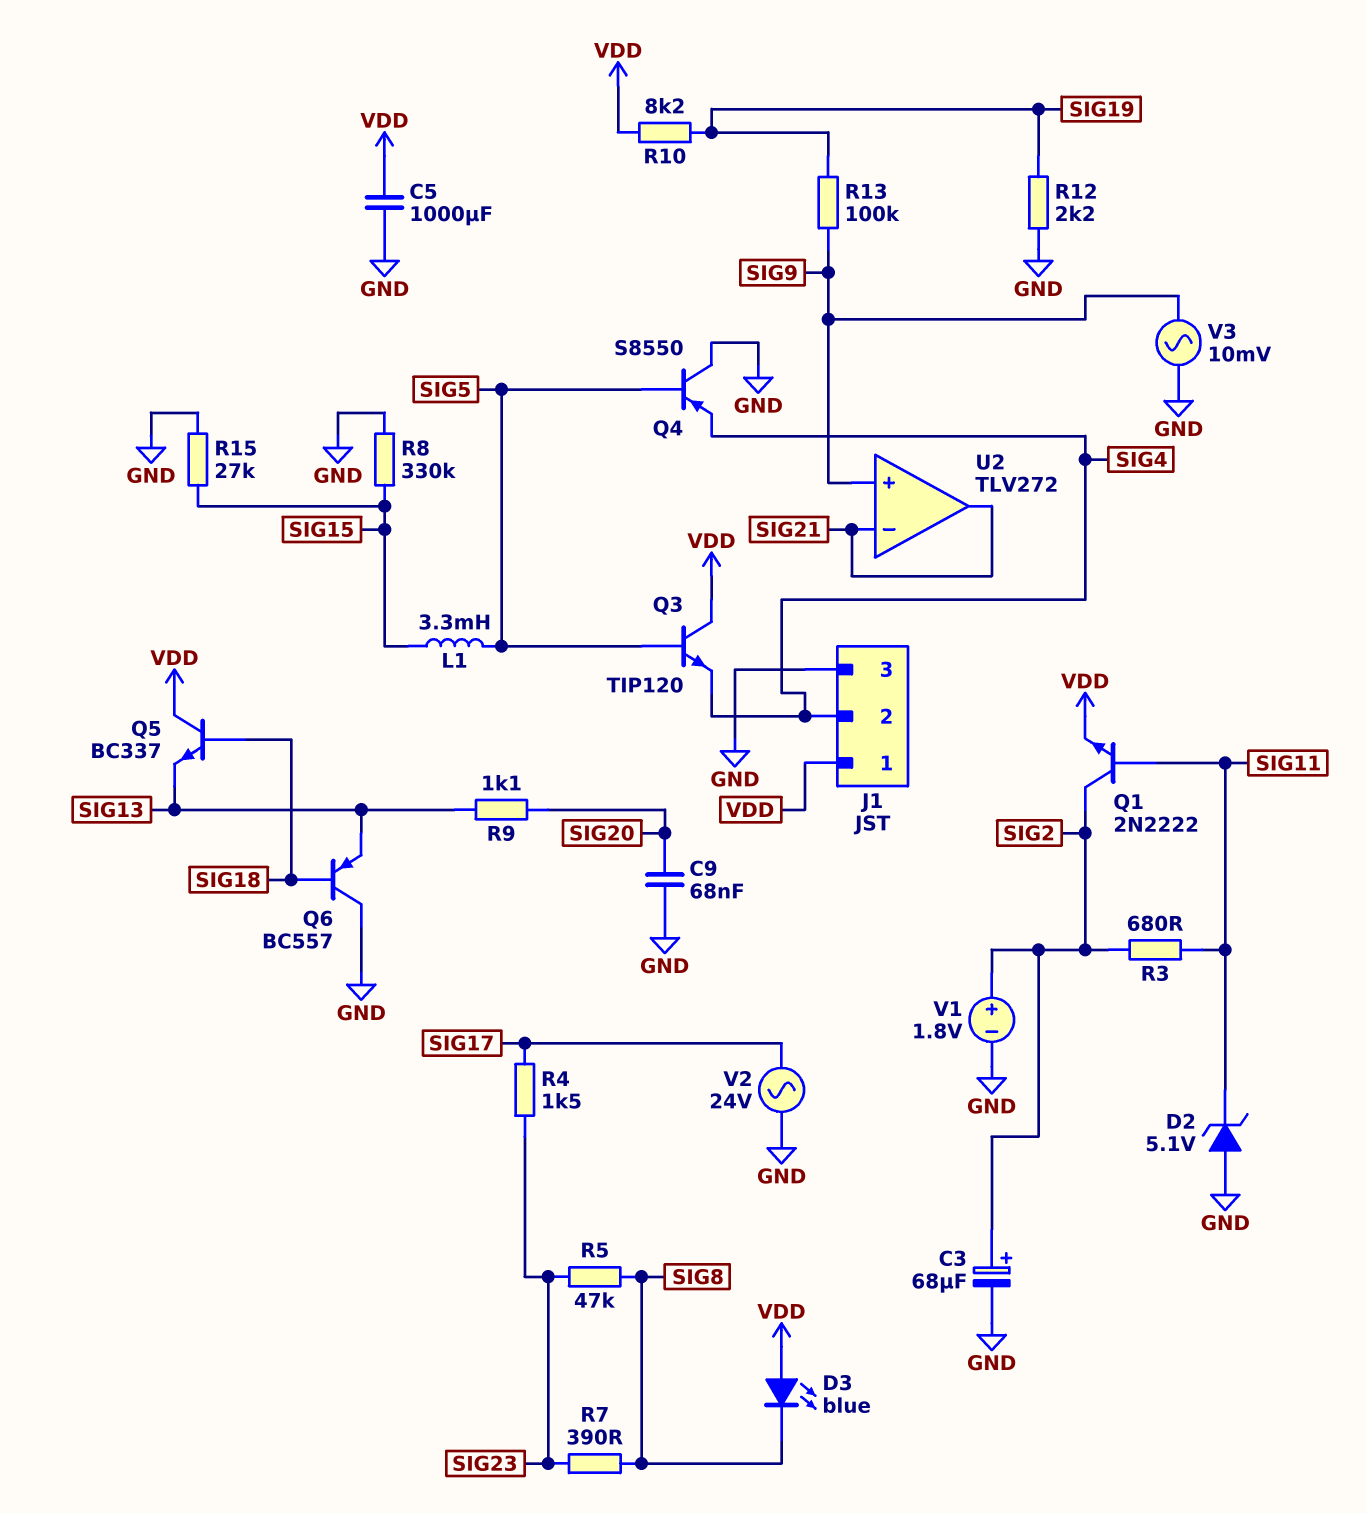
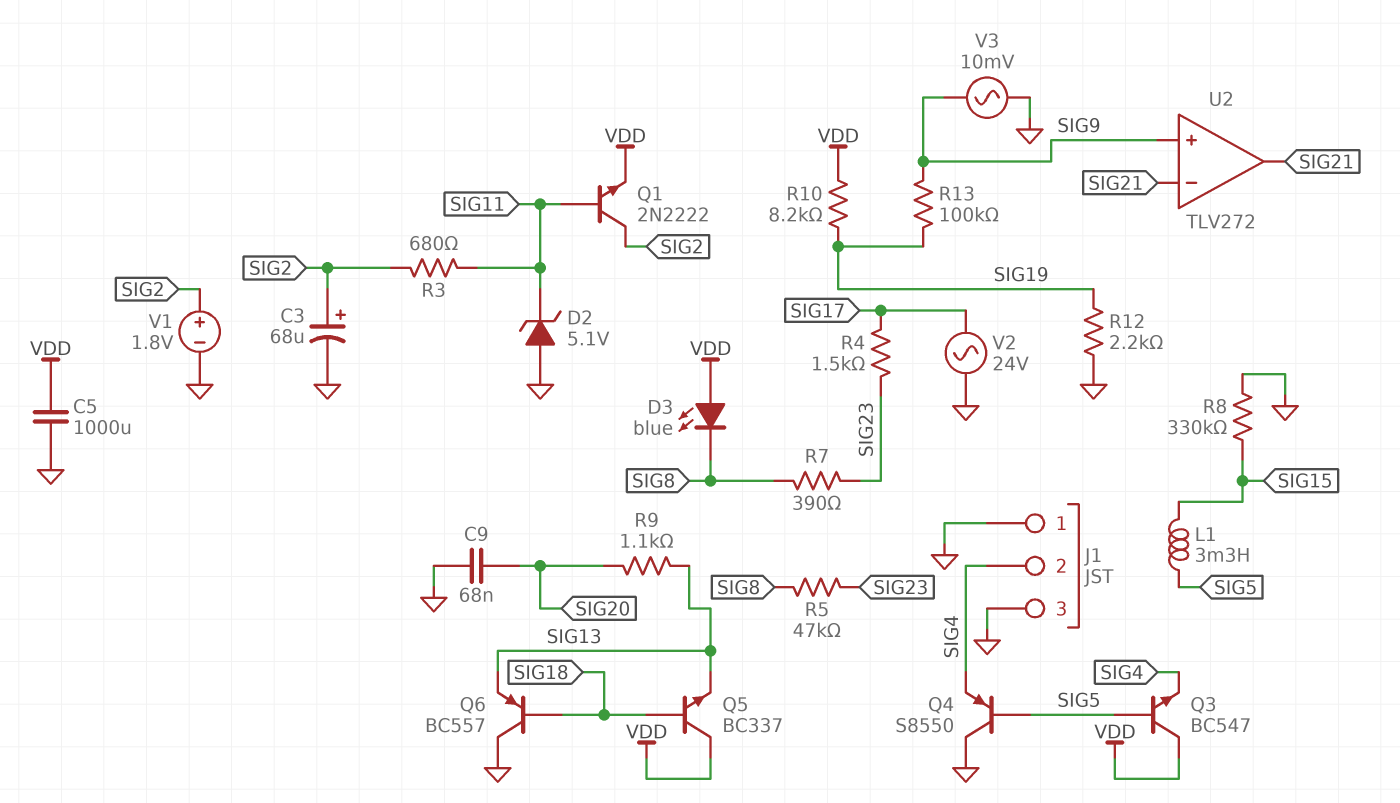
J1 pin 1: VDD -> GND
Q3: NPN TIP120 (B SIG5, C VDD, E SIG4) -> NPN BC547 (B SIG5, C VDD, E SIG4)
R15: 27k (GND, SIG15) -> none

